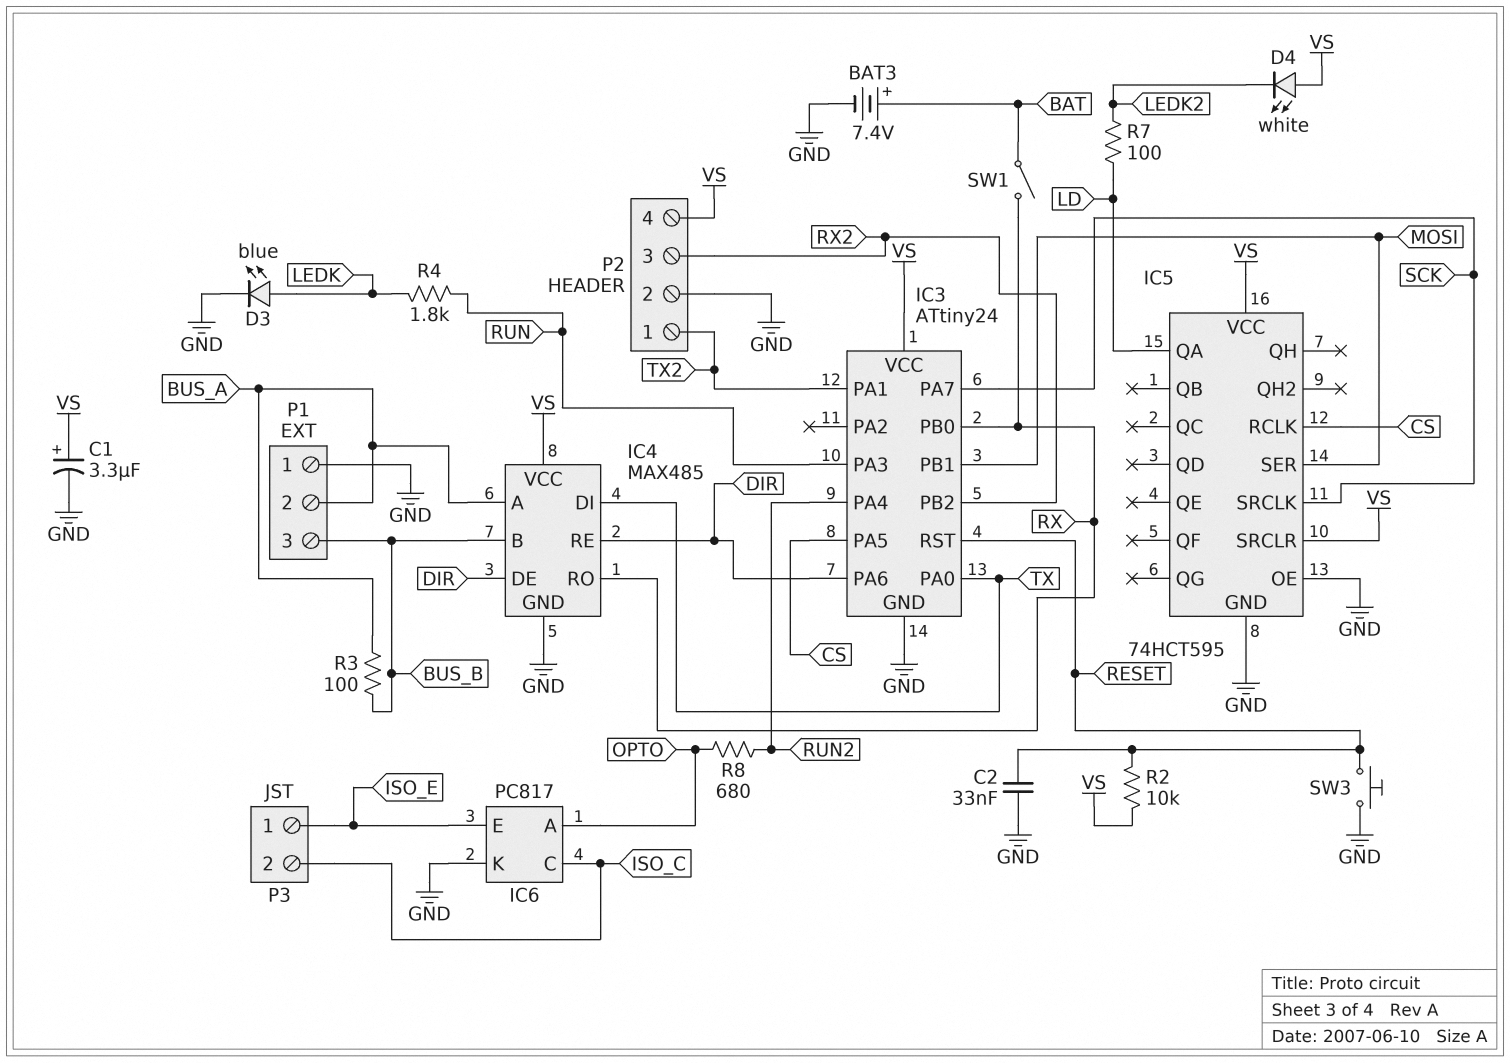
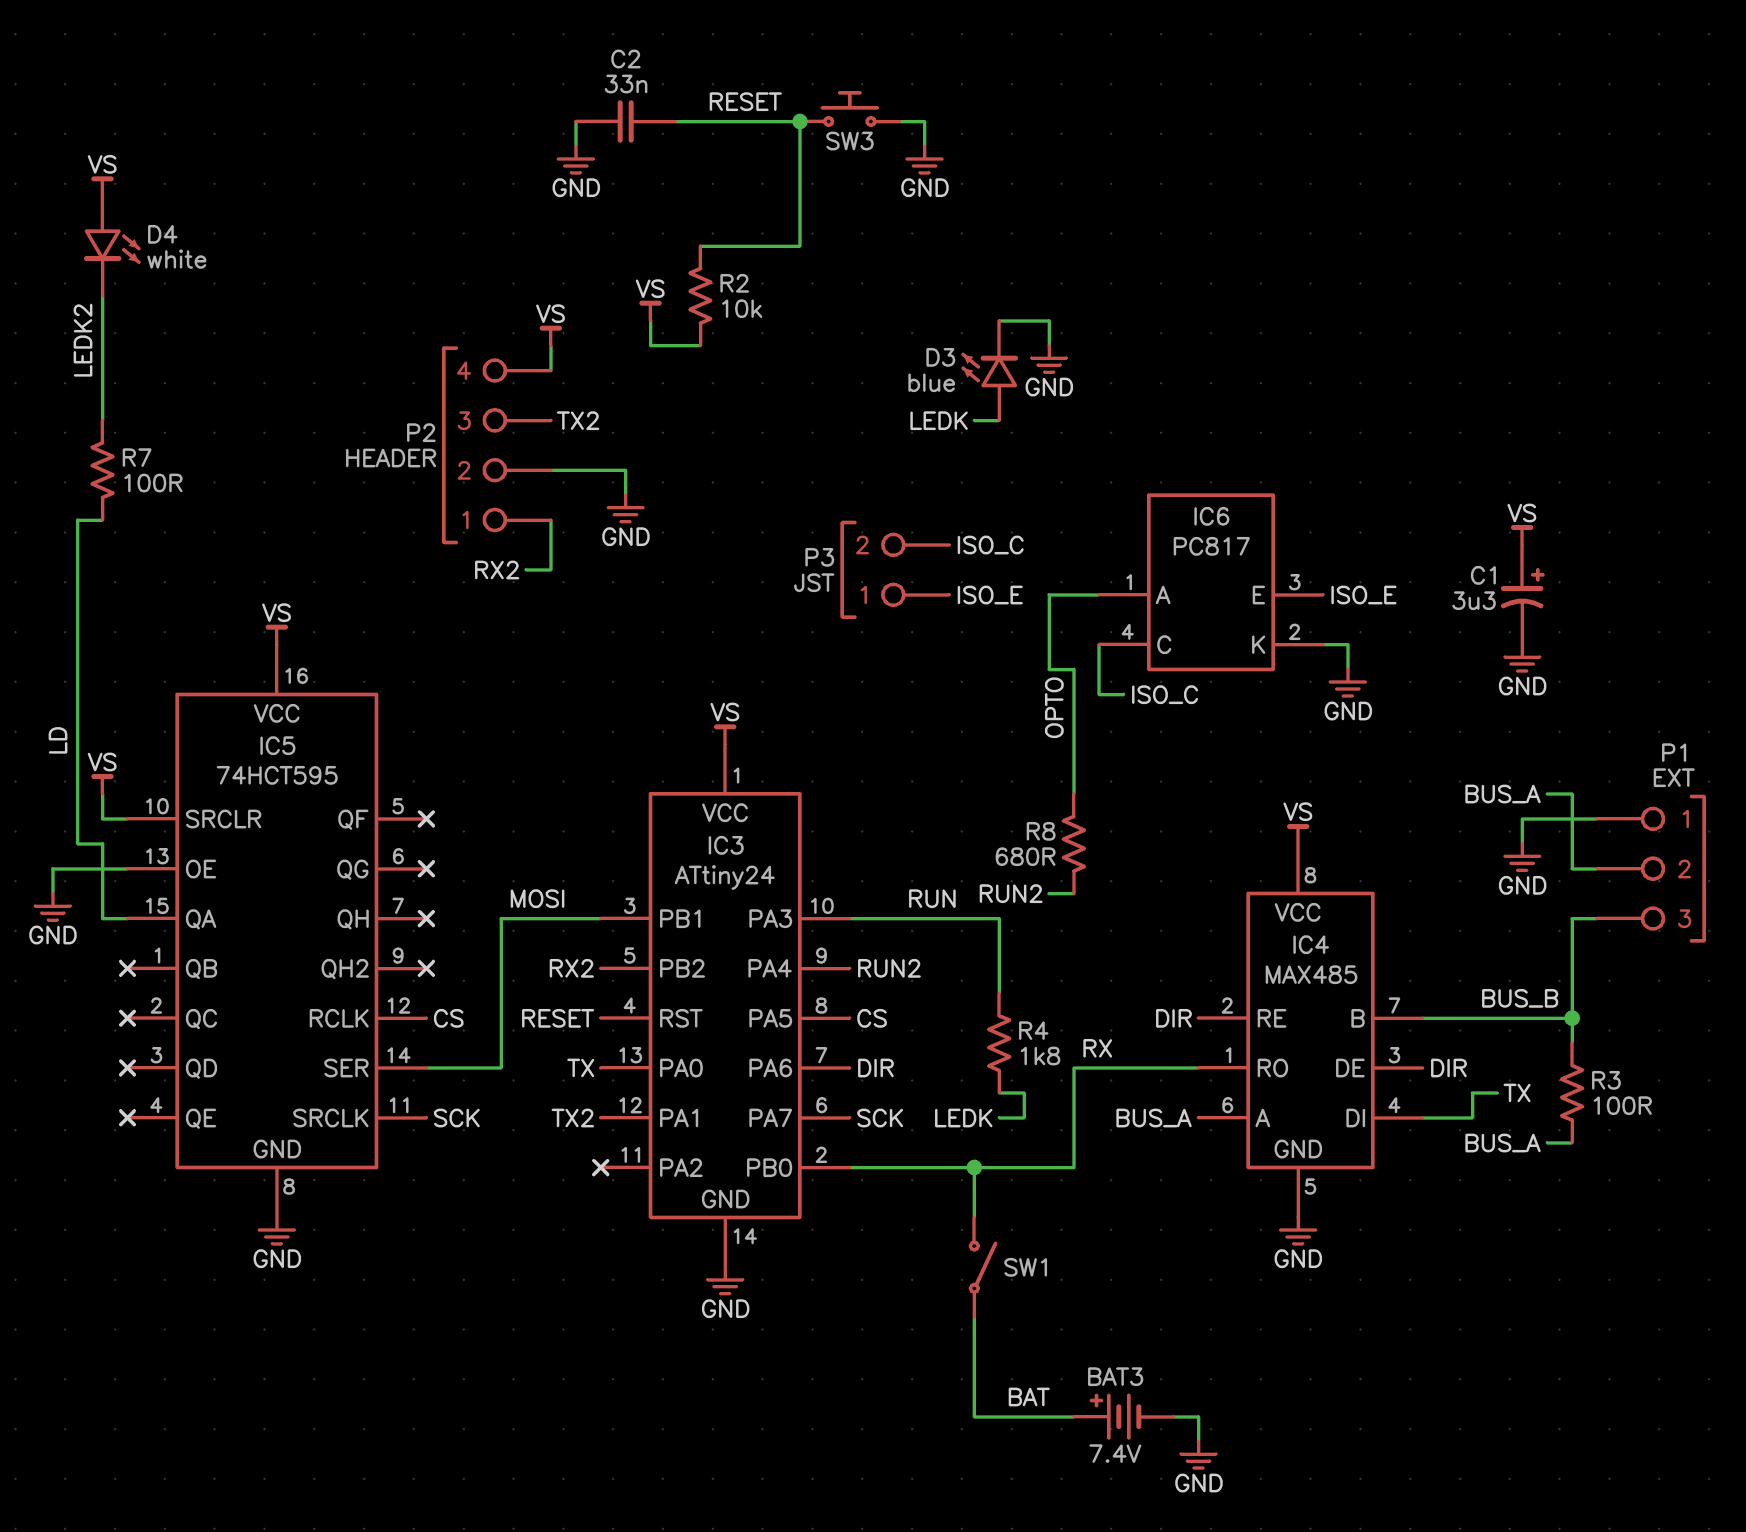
P2 pin 1: TX2 -> RX2
P2 pin 3: RX2 -> TX2

